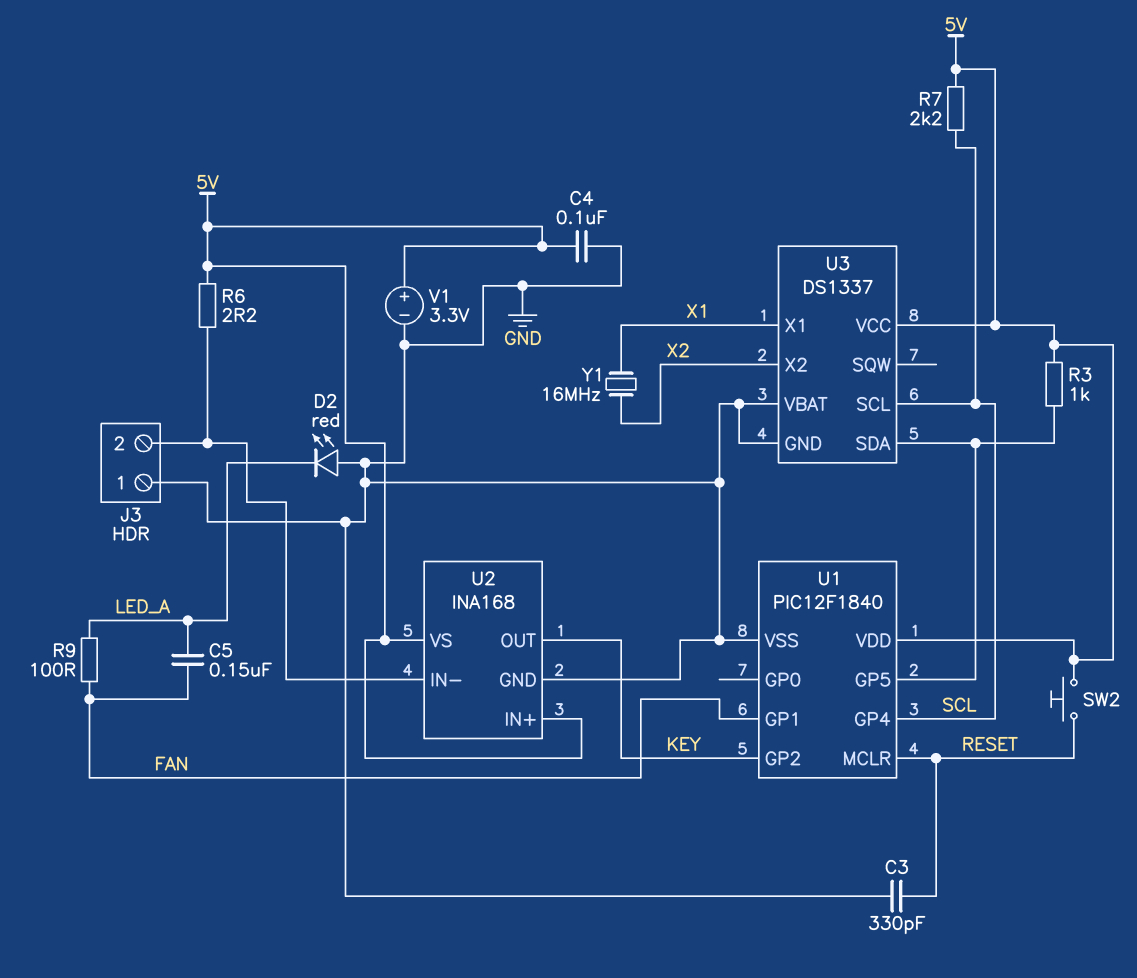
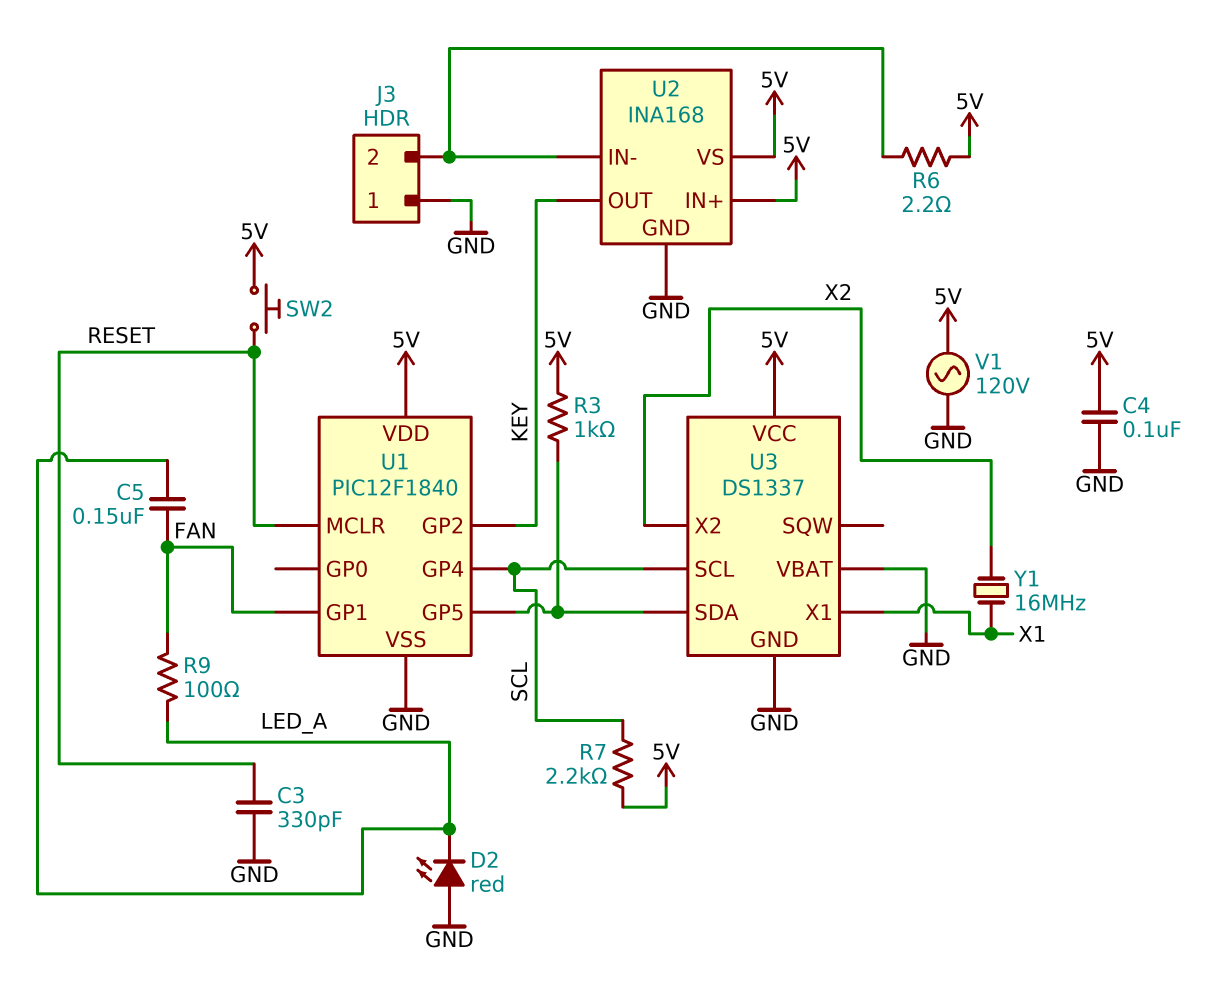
V1: 3.3V (plus 5V, minus GND) -> AC 120V (5V, GND)

